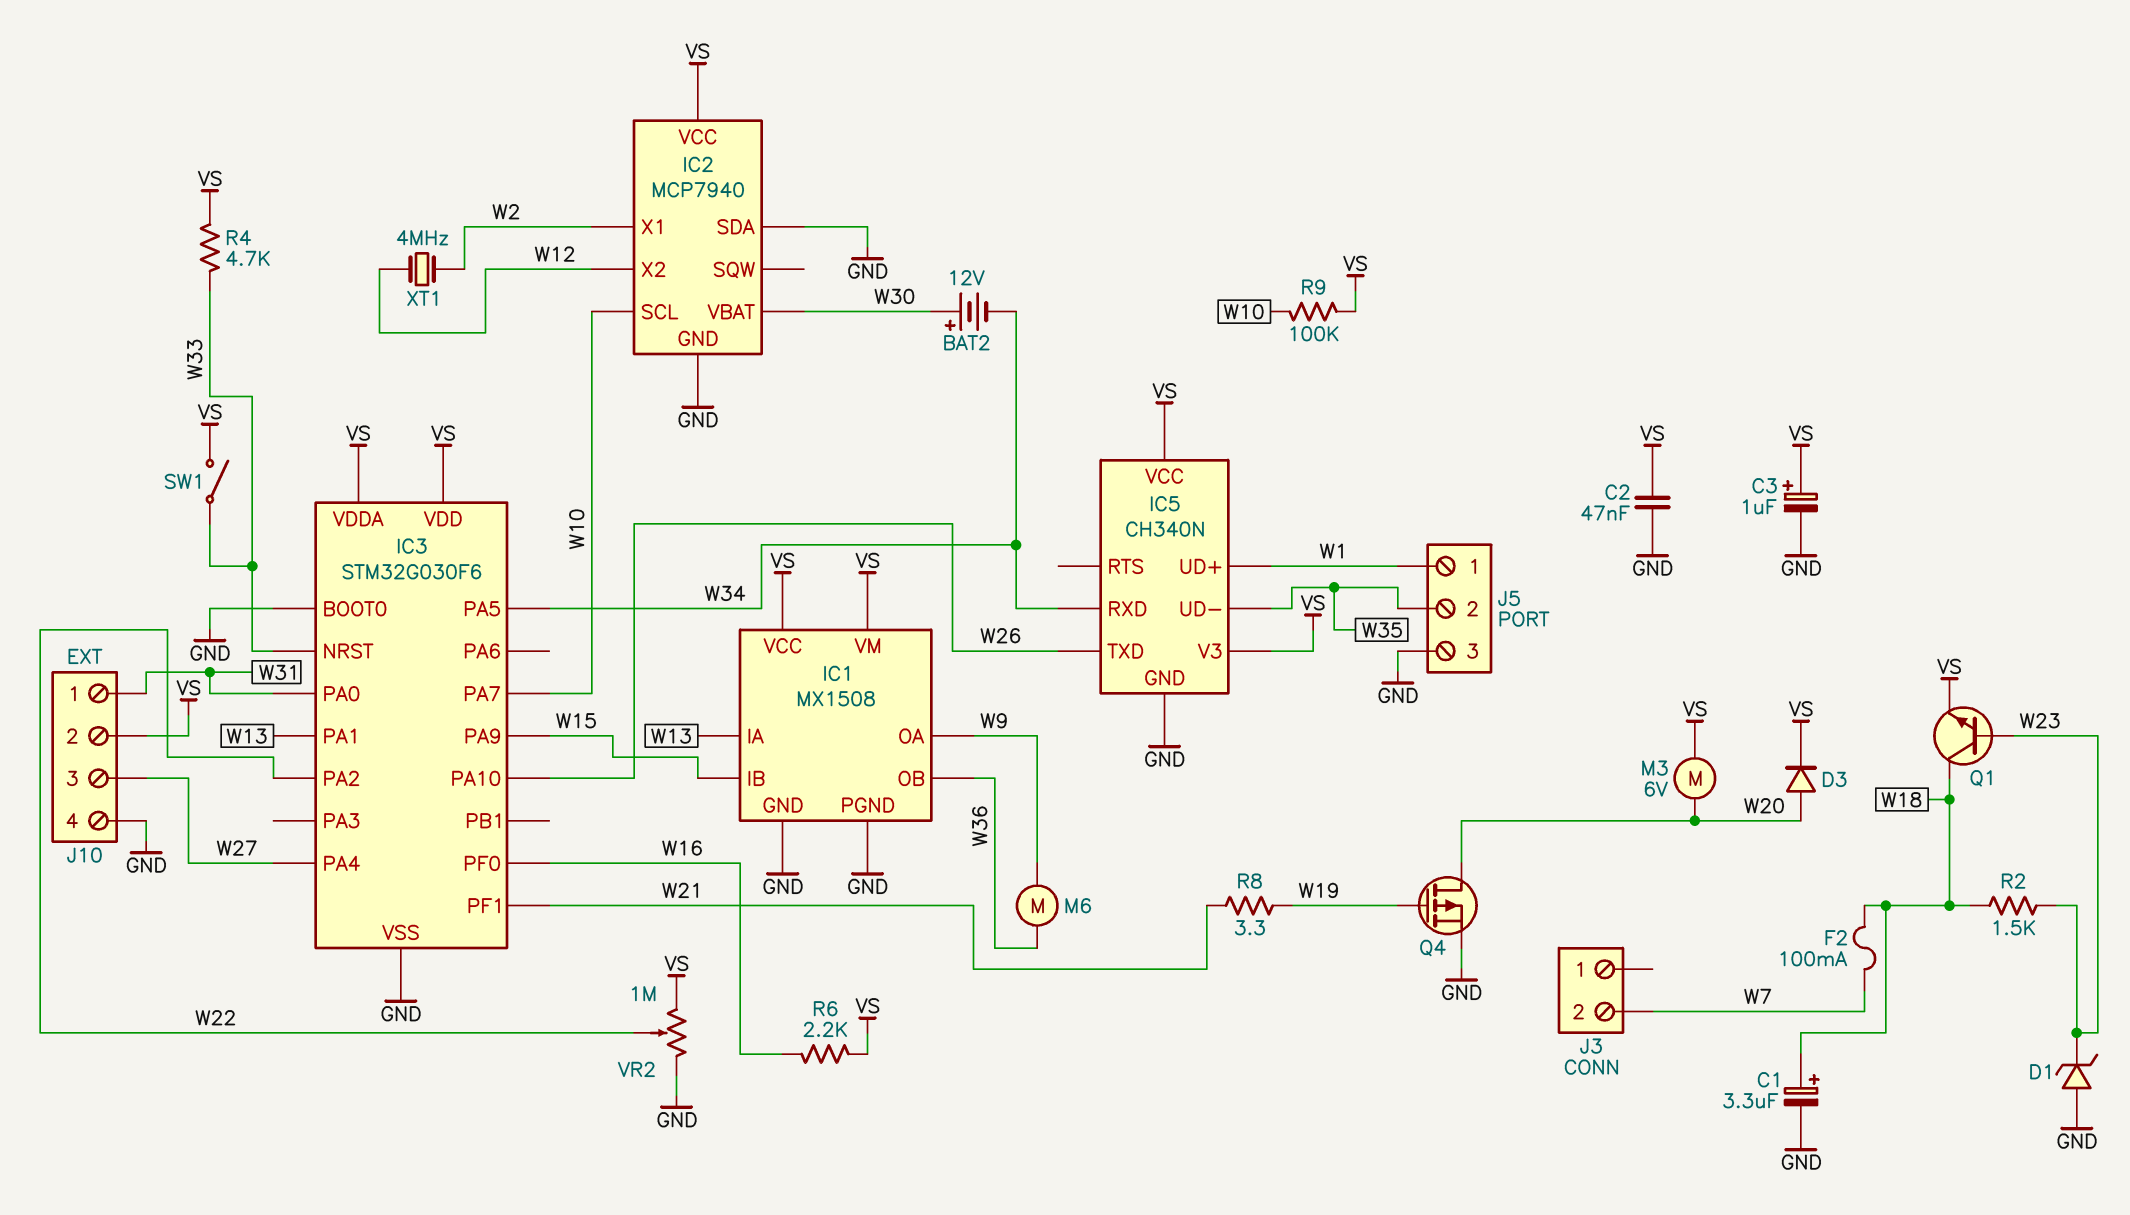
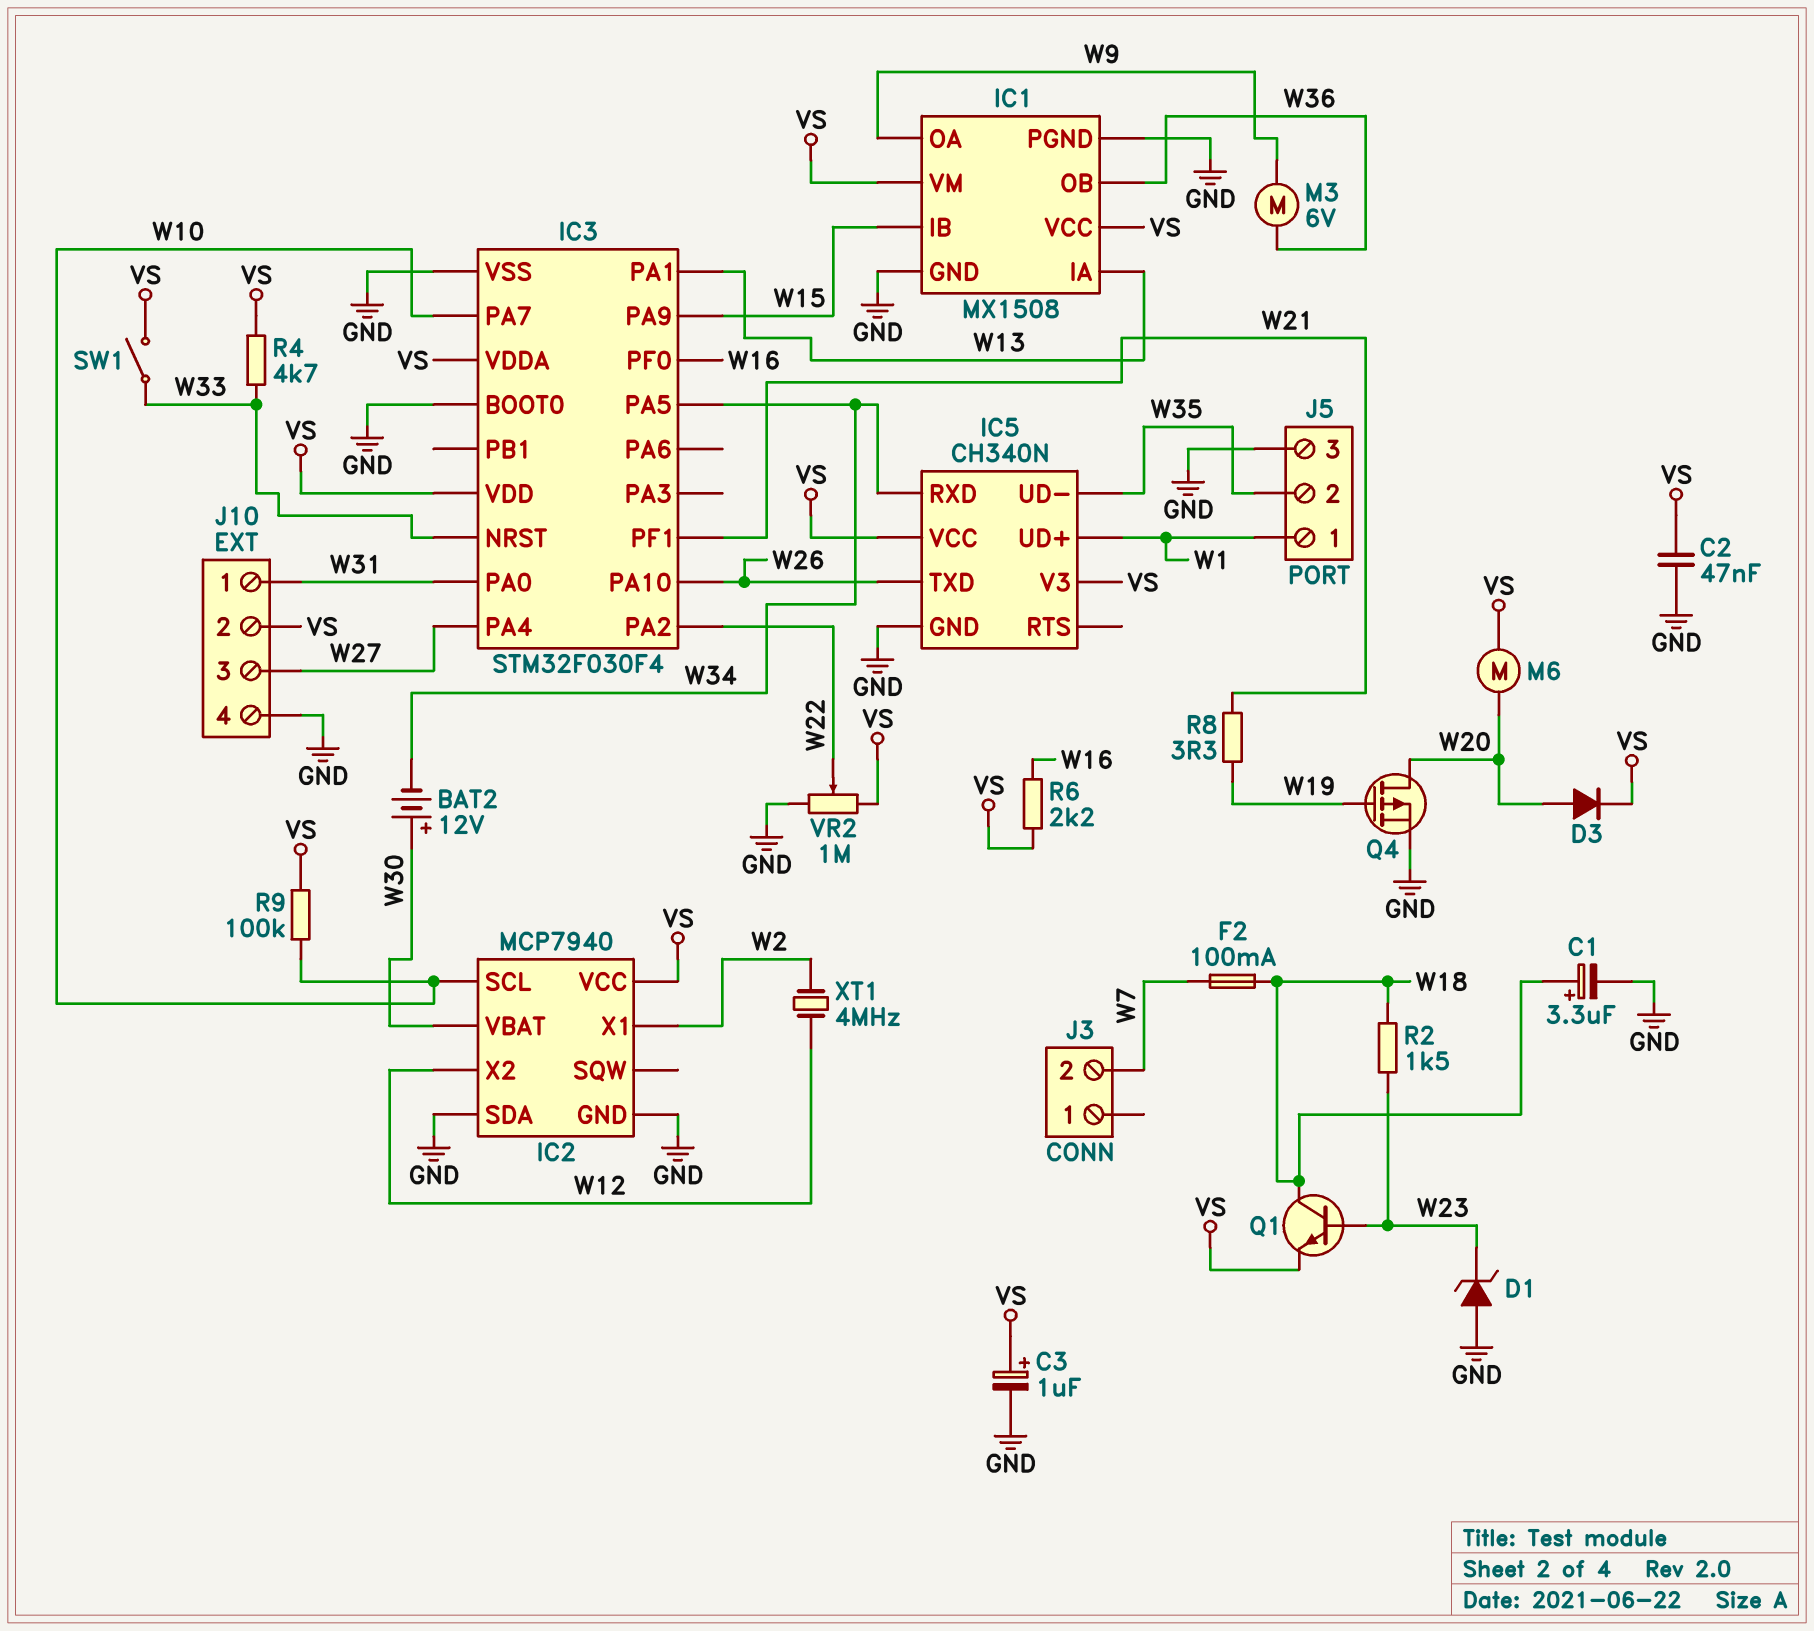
IC3: STM32G030F6 -> STM32F030F4
M3: motor 6V (VS, W20) -> motor 6V (W9, W36)
M6: motor (W9, W36) -> motor (VS, W20)

